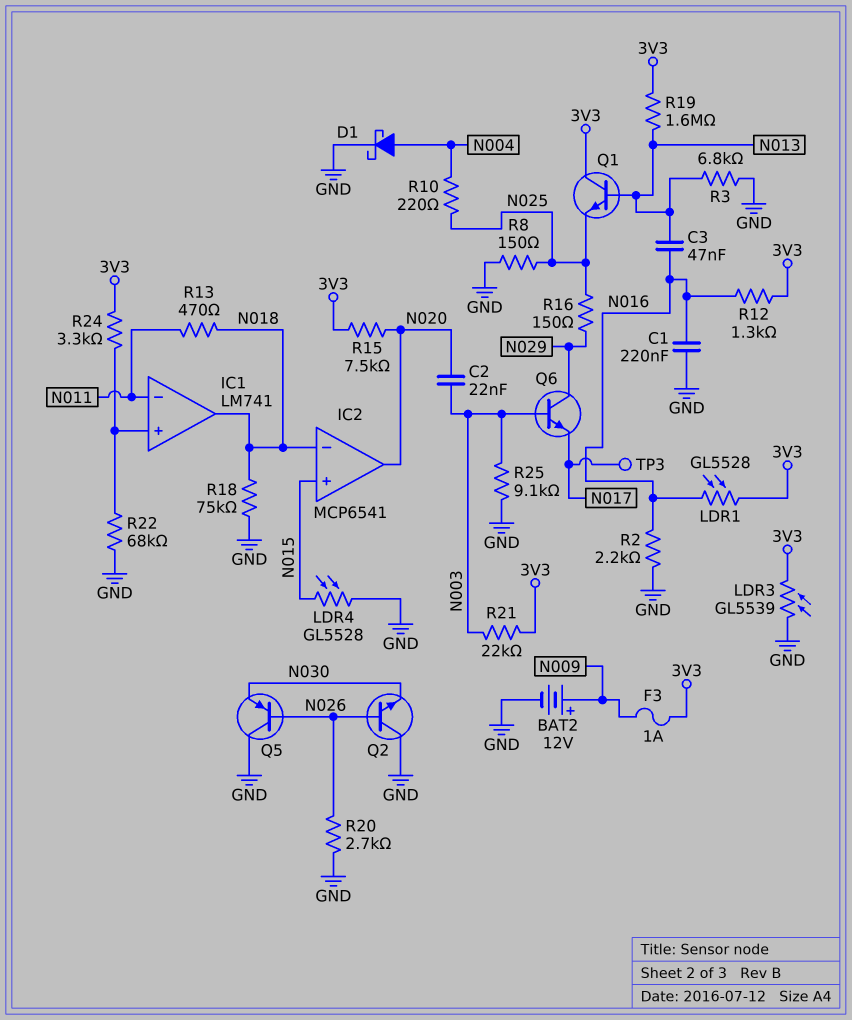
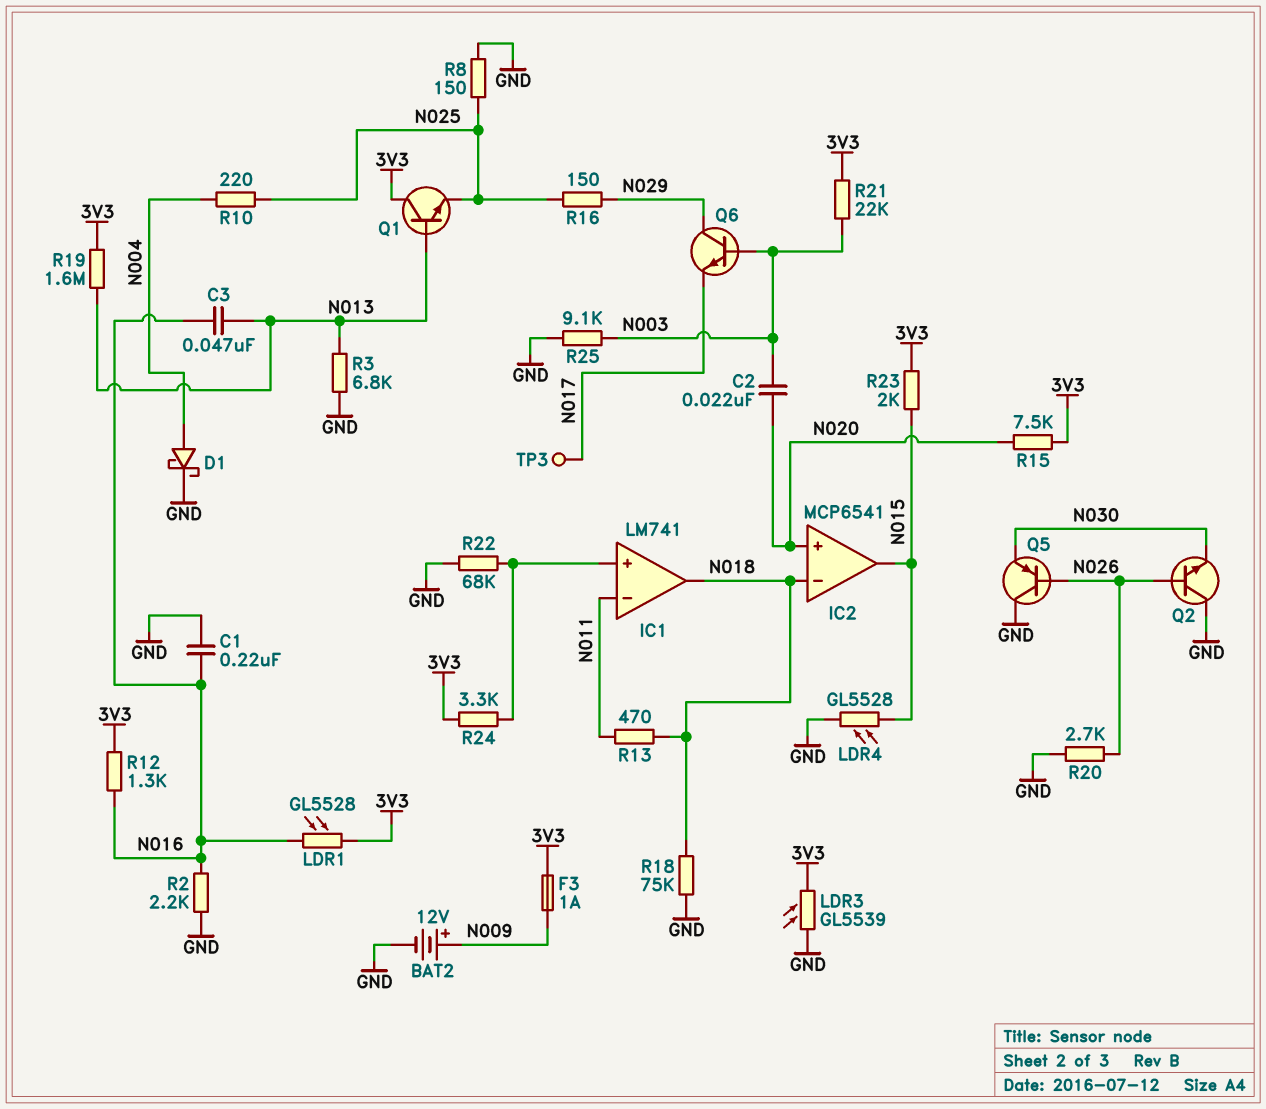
IC2 pin in+: N015 -> N020
IC2 pin out: N020 -> N015
R23: none -> 2k (3V3, N015)

